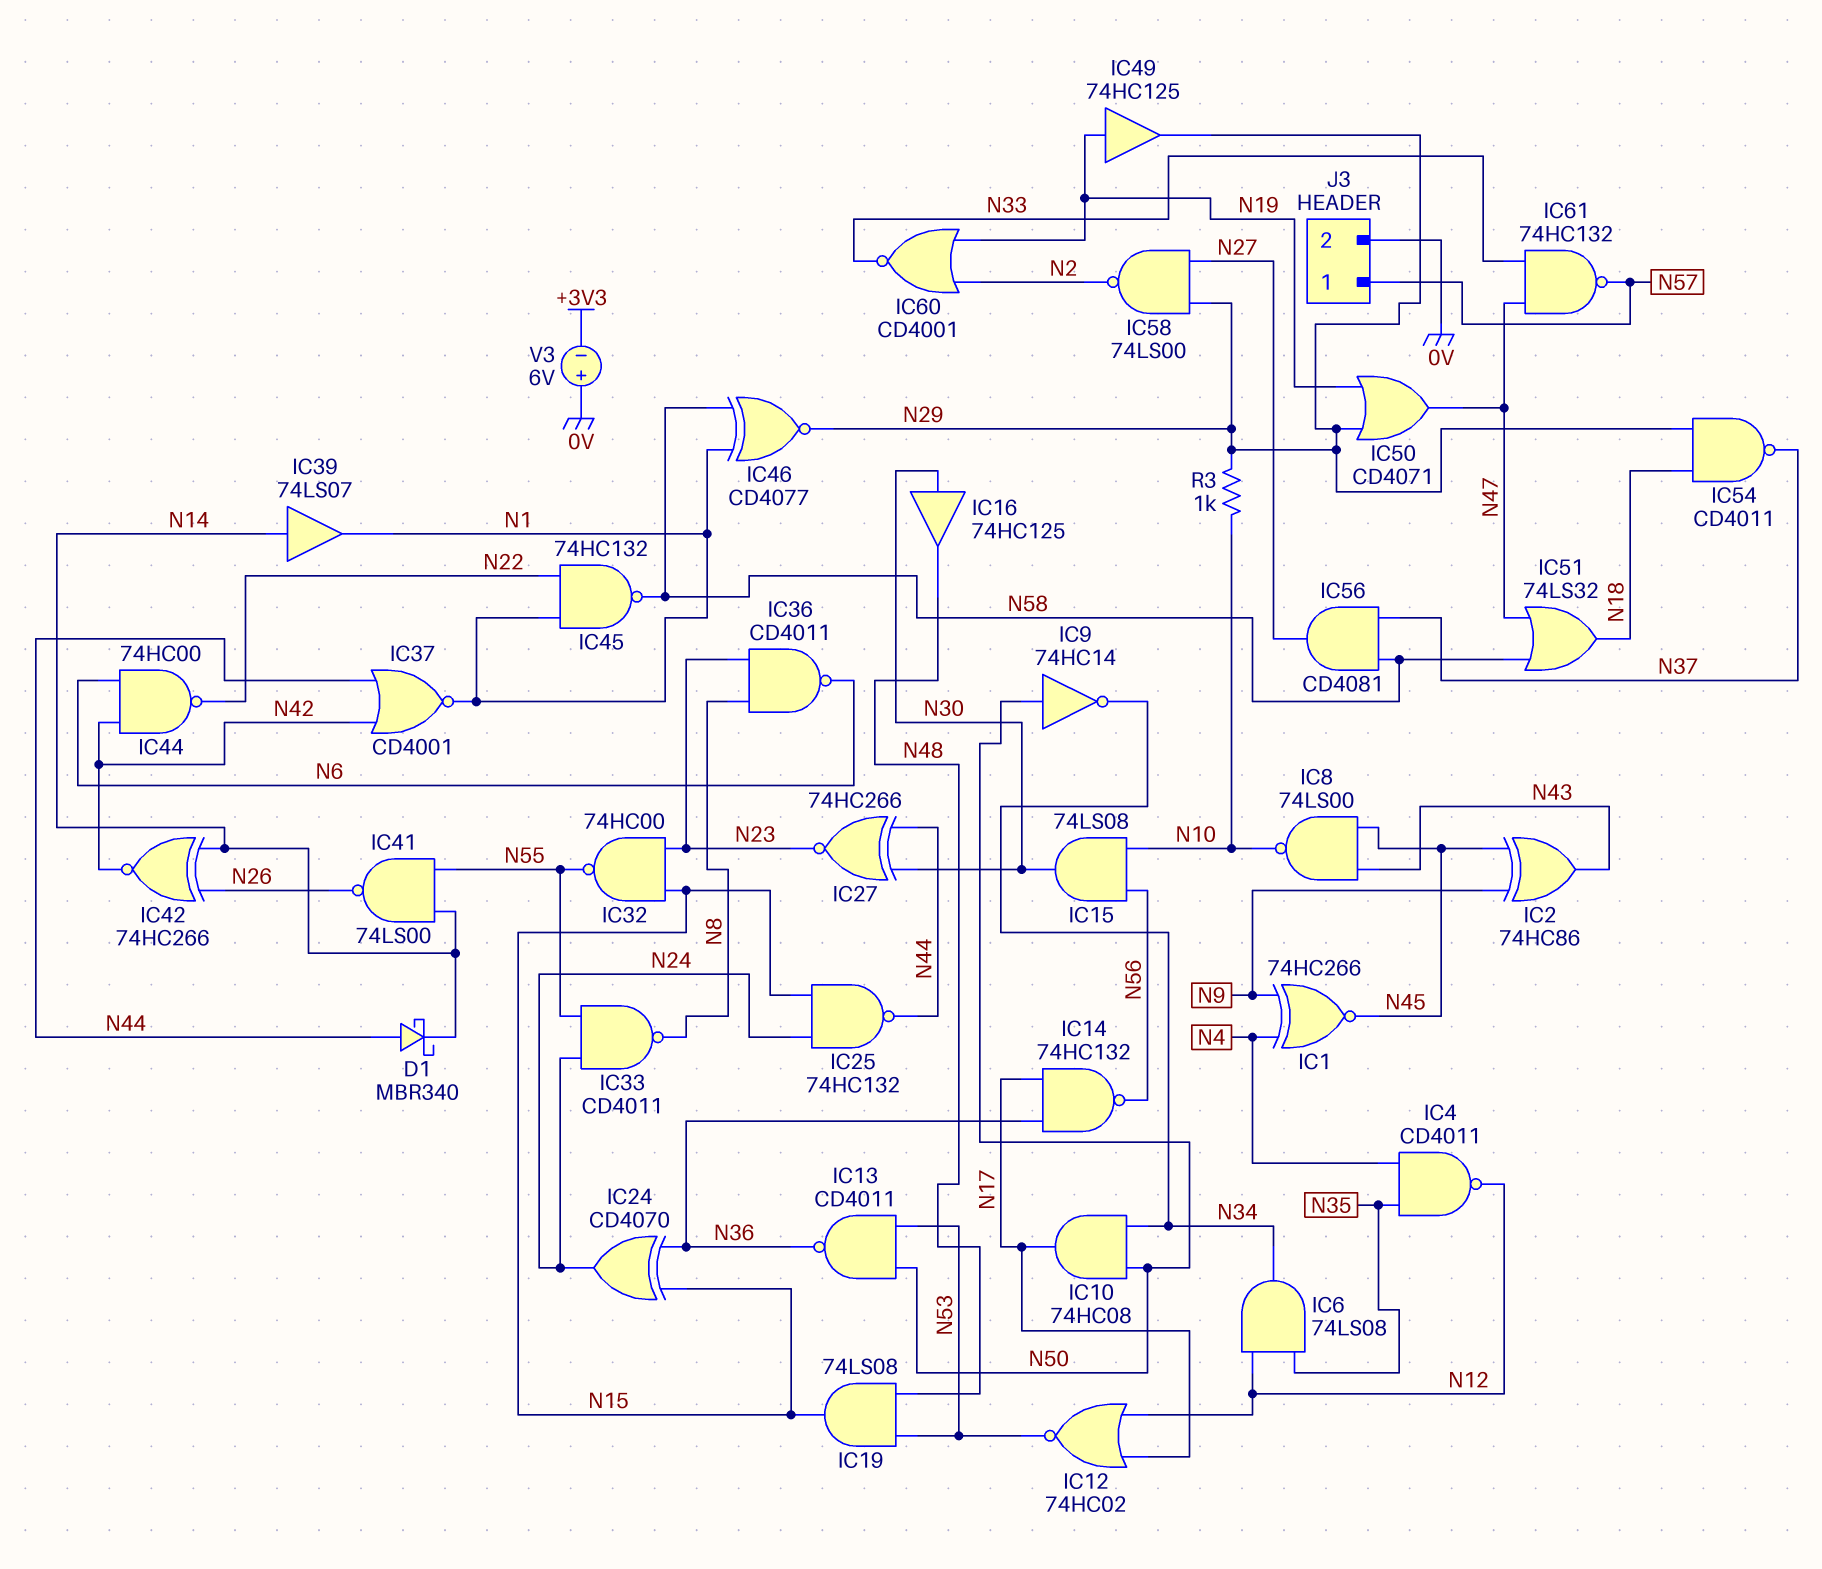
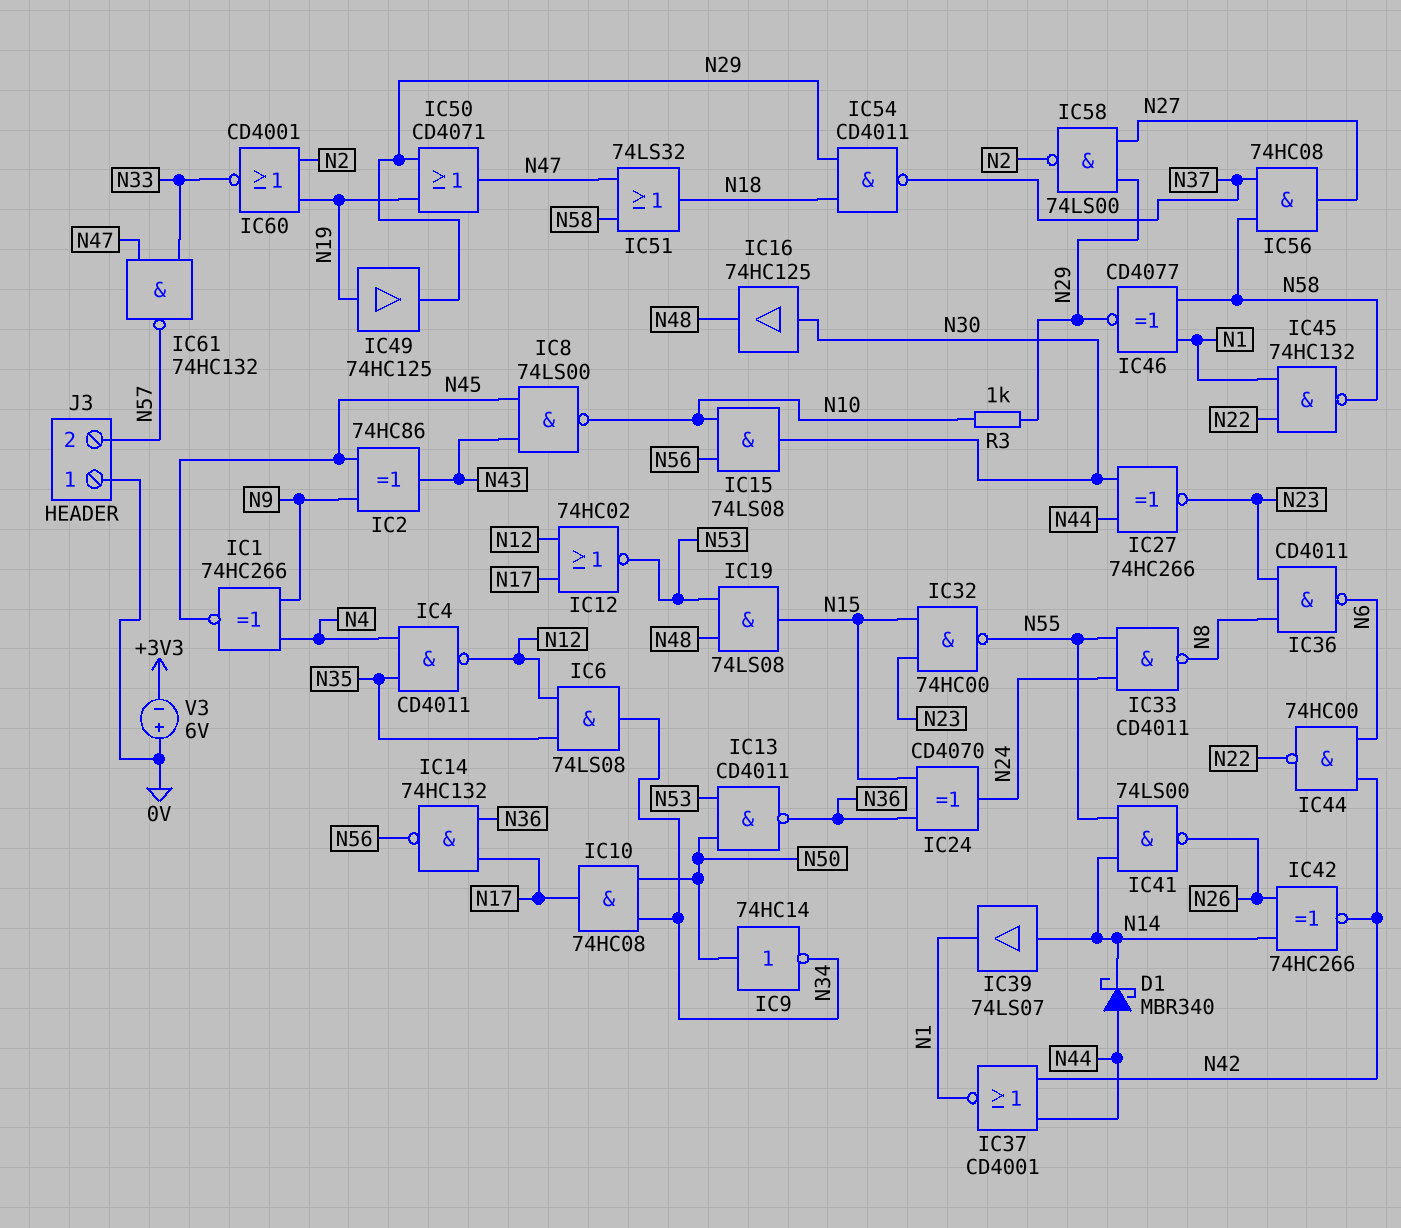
IC25: NAND 74HC132 (in N15, in N24, out N44) -> none
IC56: AND CD4081 (in N37, in N58, out N27) -> AND 74HC08 (in N37, in N58, out N27)
J3 pin 1: N57 -> 0V
J3 pin 2: 0V -> N57

